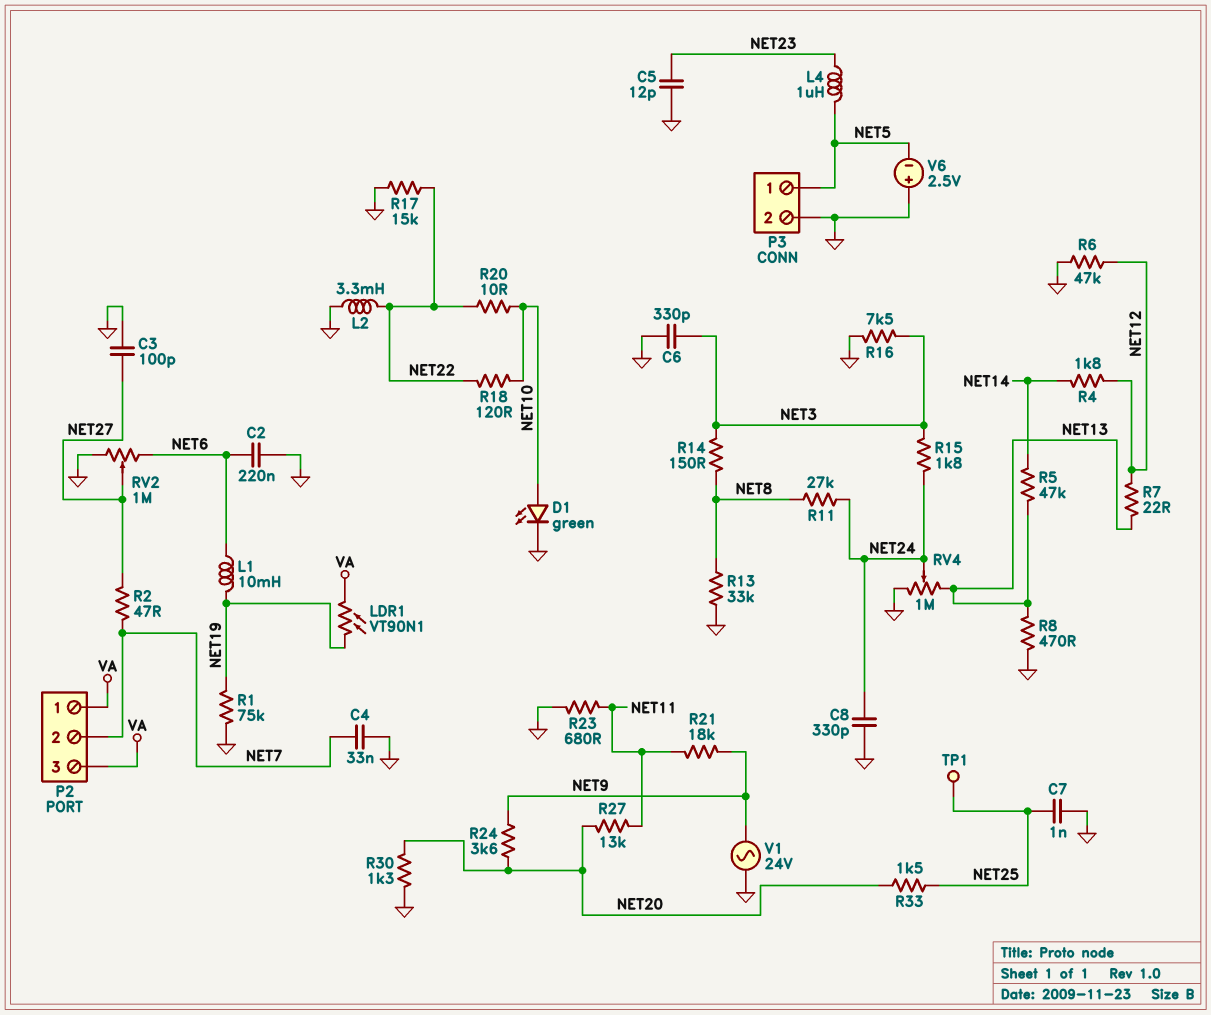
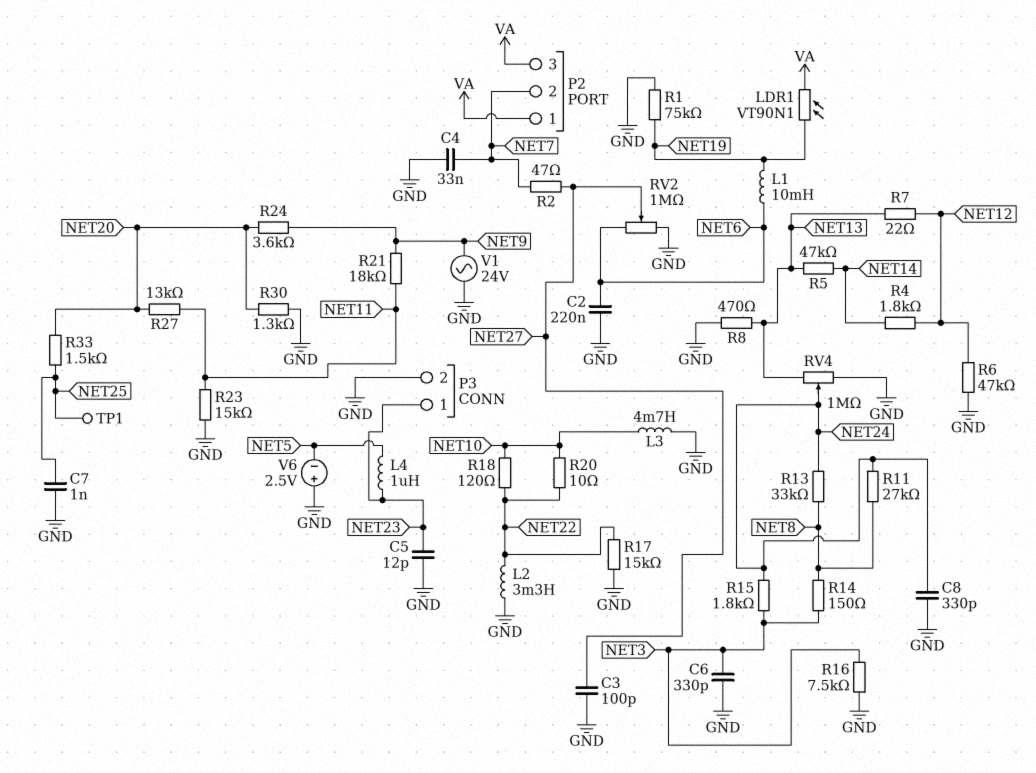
D1: LED green (A NET10, K GND) -> none
L3: none -> 4.7mH (GND, NET10)
P3 pin 1: NET5 -> NET23
R13: 33k (GND, NET8) -> 33k (NET8, NET24)
R23: 680 (GND, NET11) -> 15k (GND, NET11)

